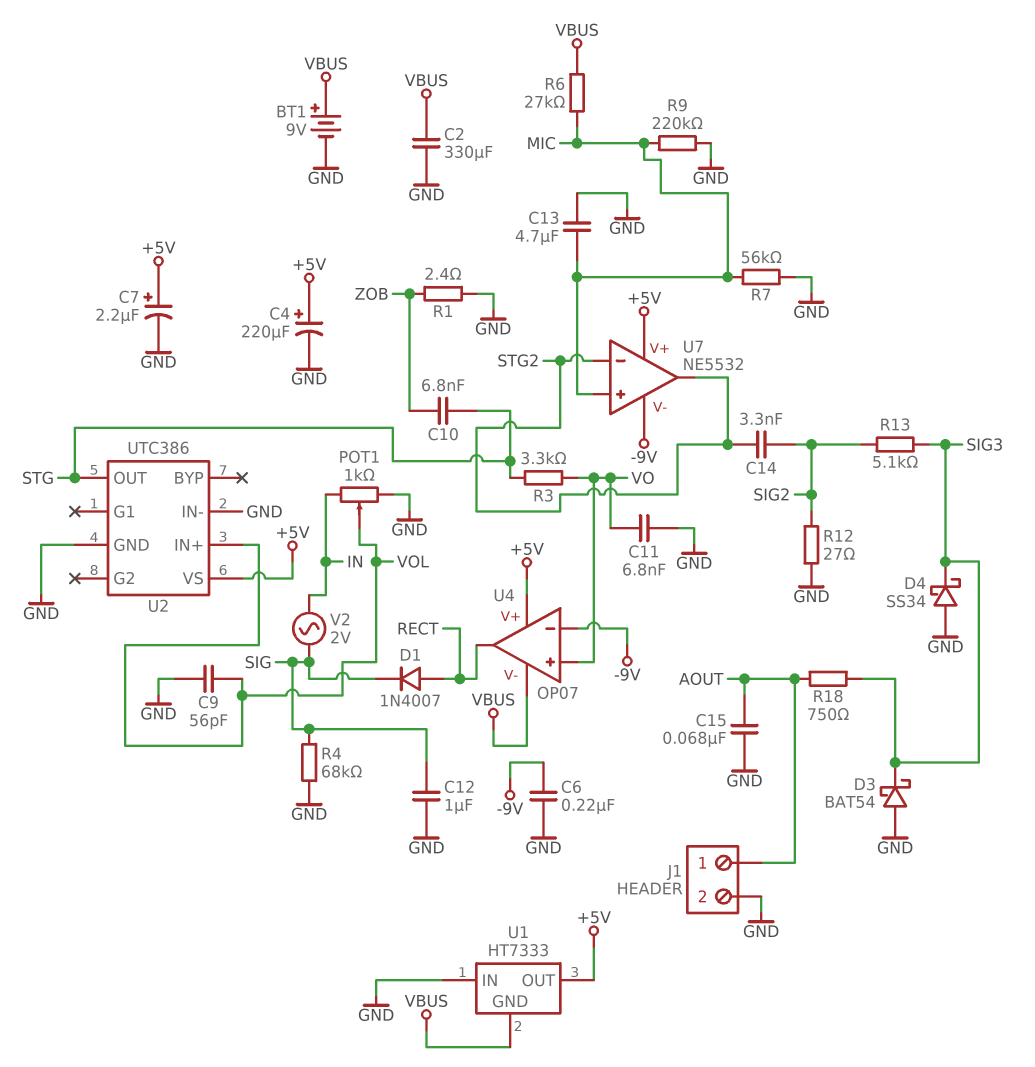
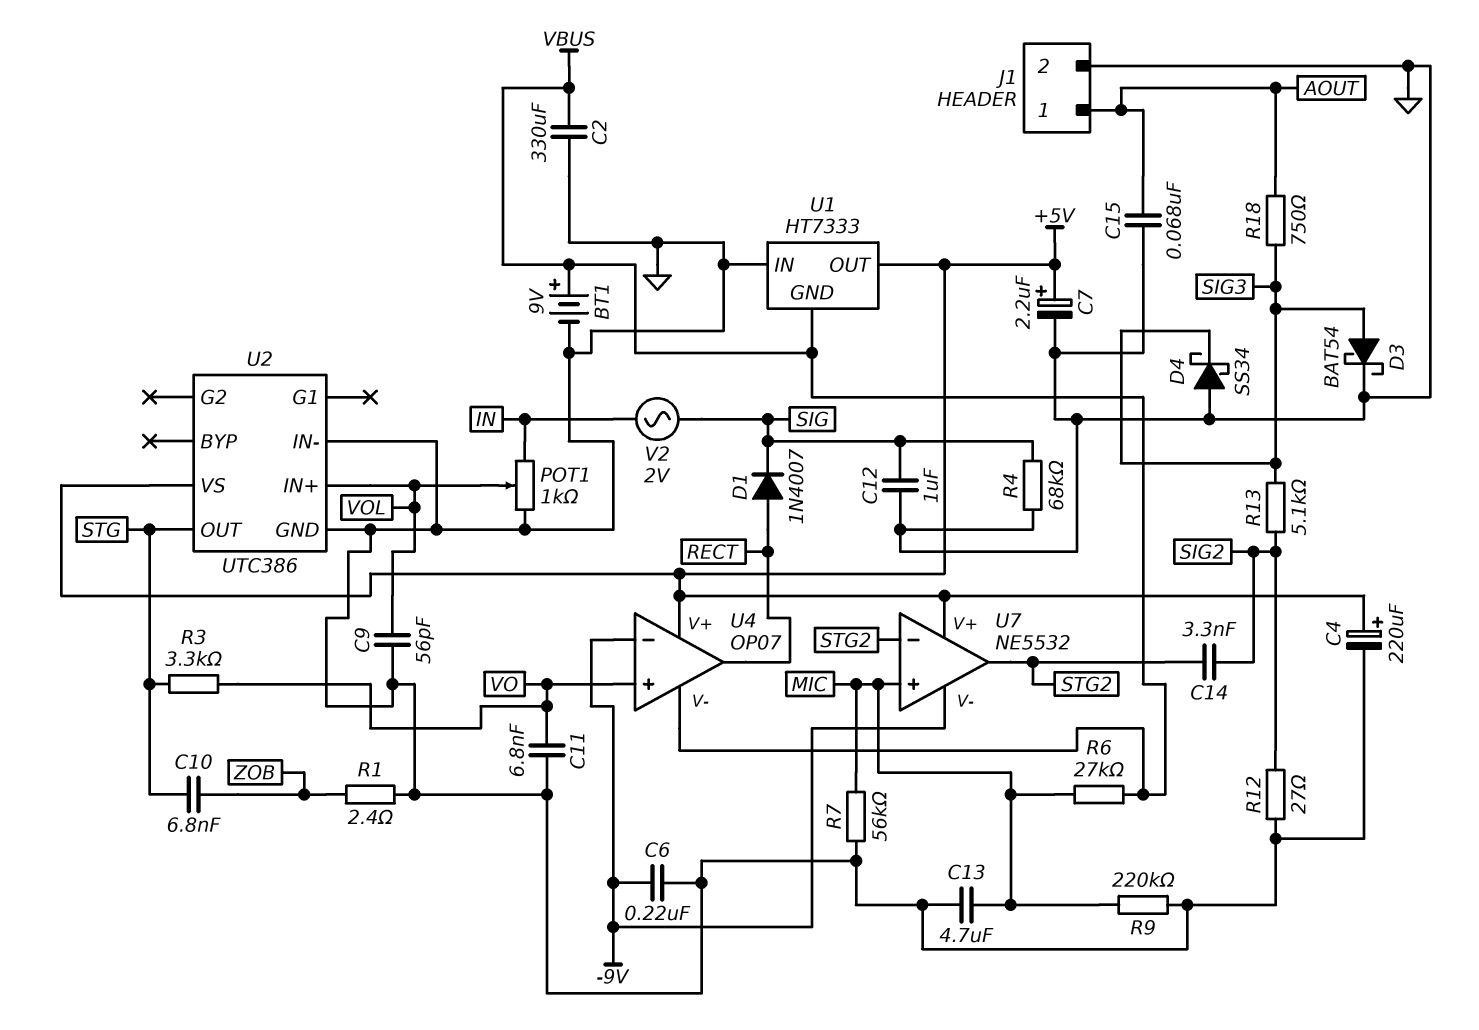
D3: schottky BAT54 (A GND, K SIG3) -> schottky BAT54 (A SIG3, K GND)

